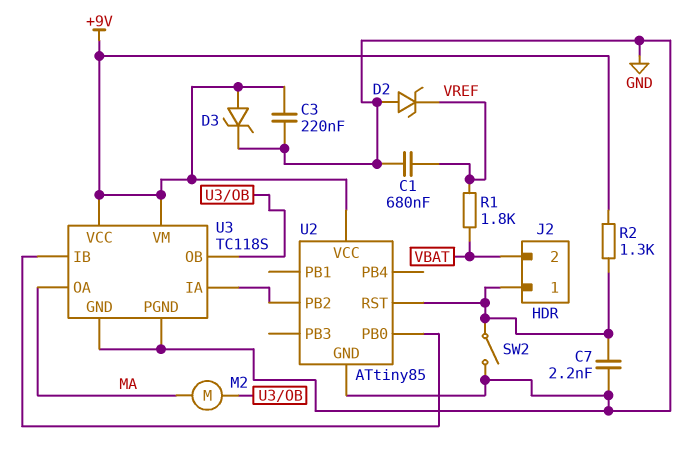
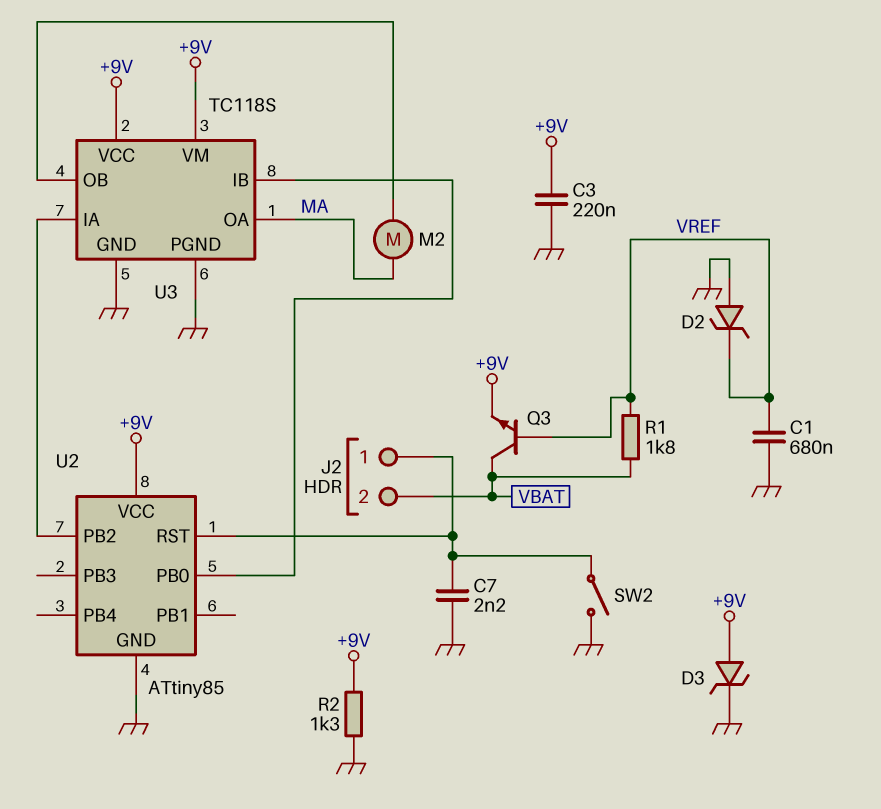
Q3: none -> NPN (B VREF, C VBAT, E +9V)
R2: 1.3k (+9V, J2/1) -> 1.3k (+9V, GND)

